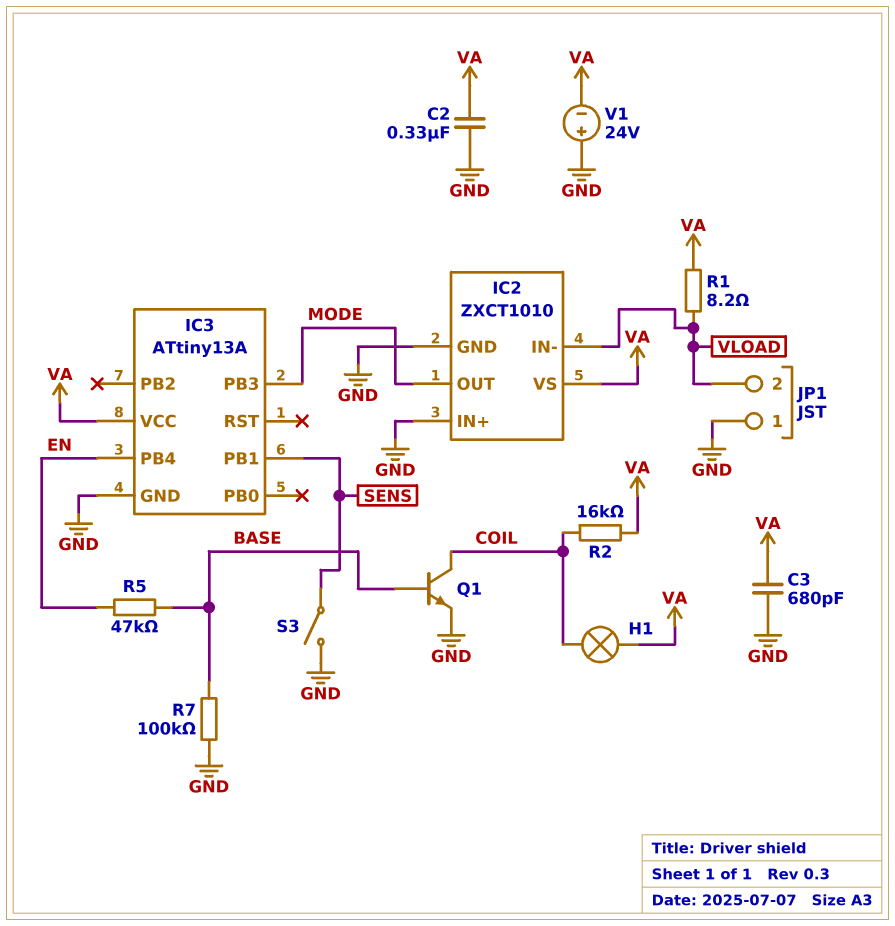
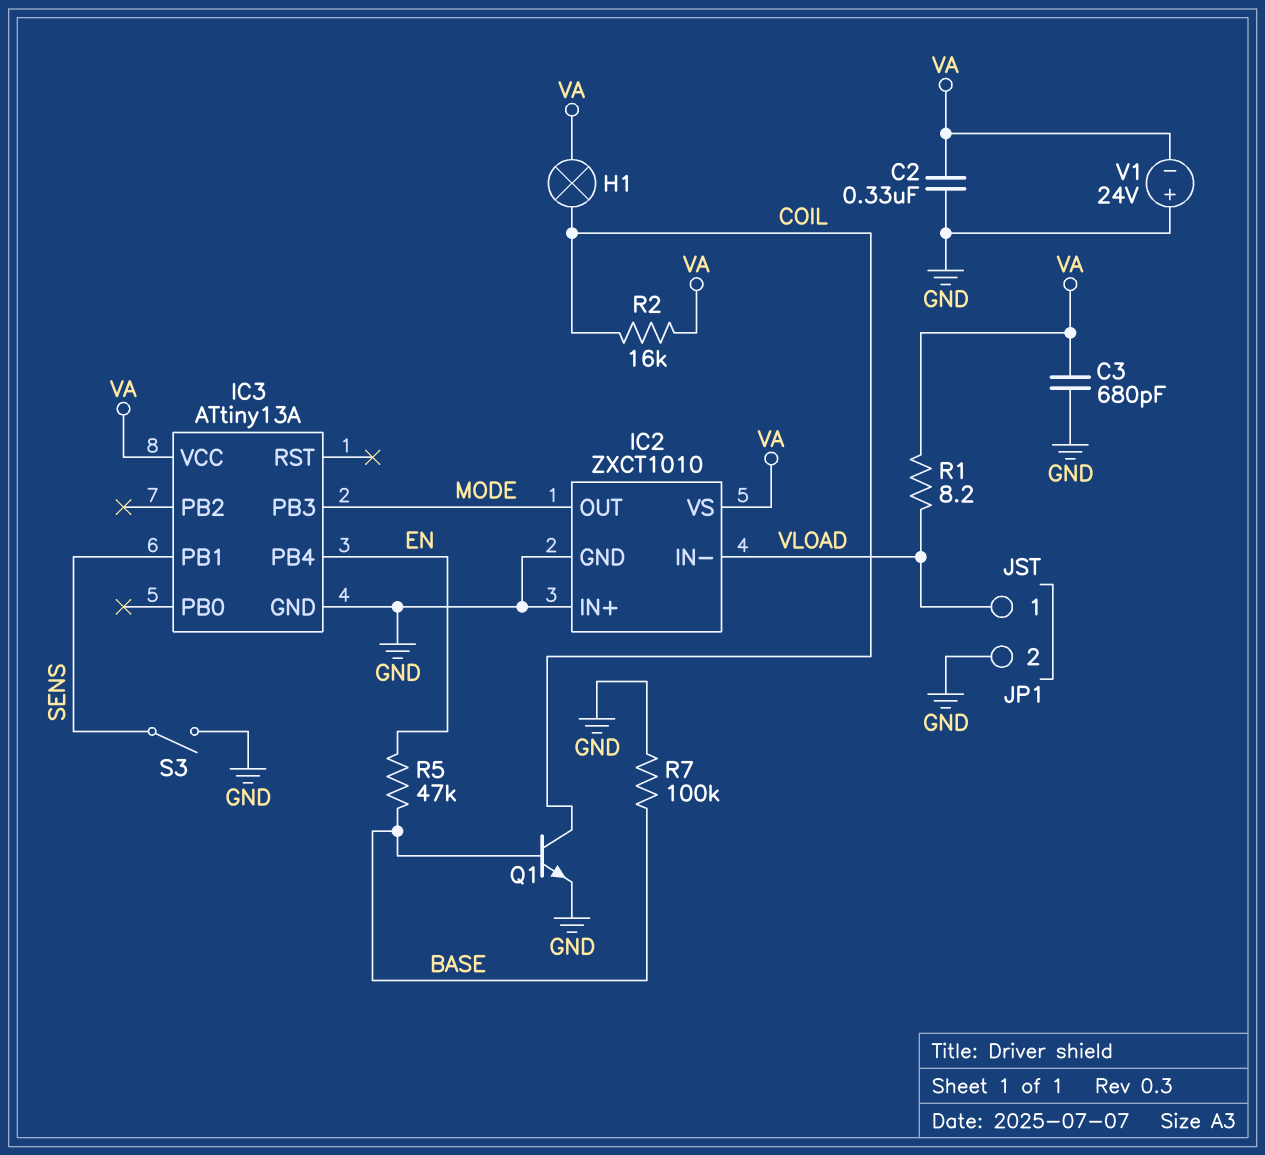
JP1 pin 1: GND -> VLOAD
JP1 pin 2: VLOAD -> GND

